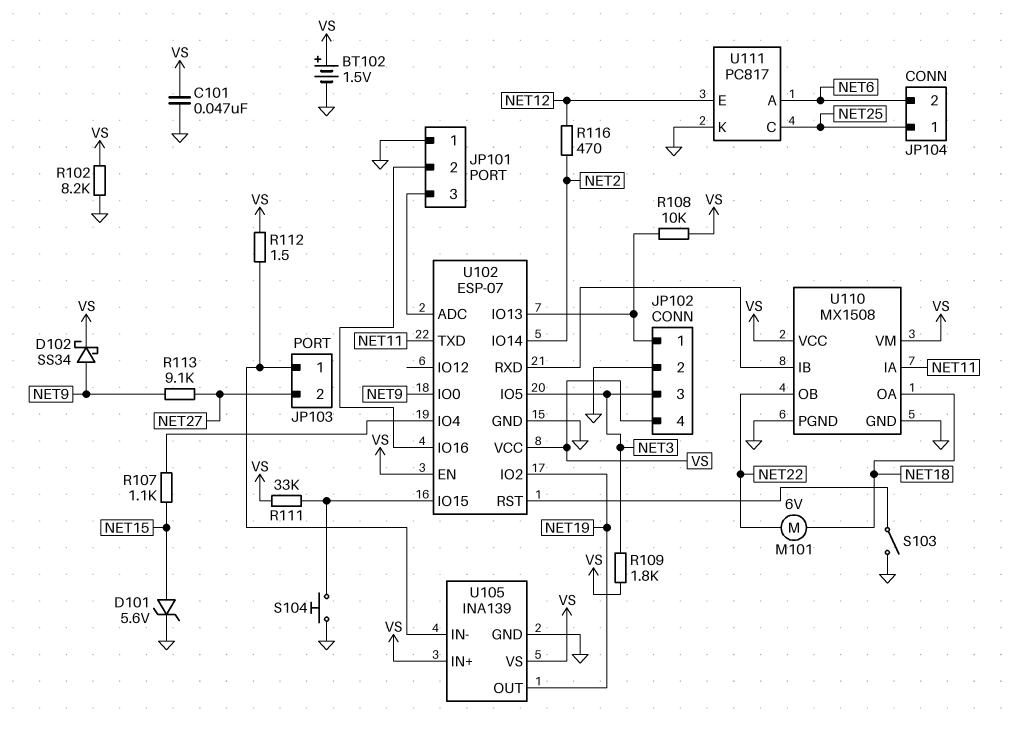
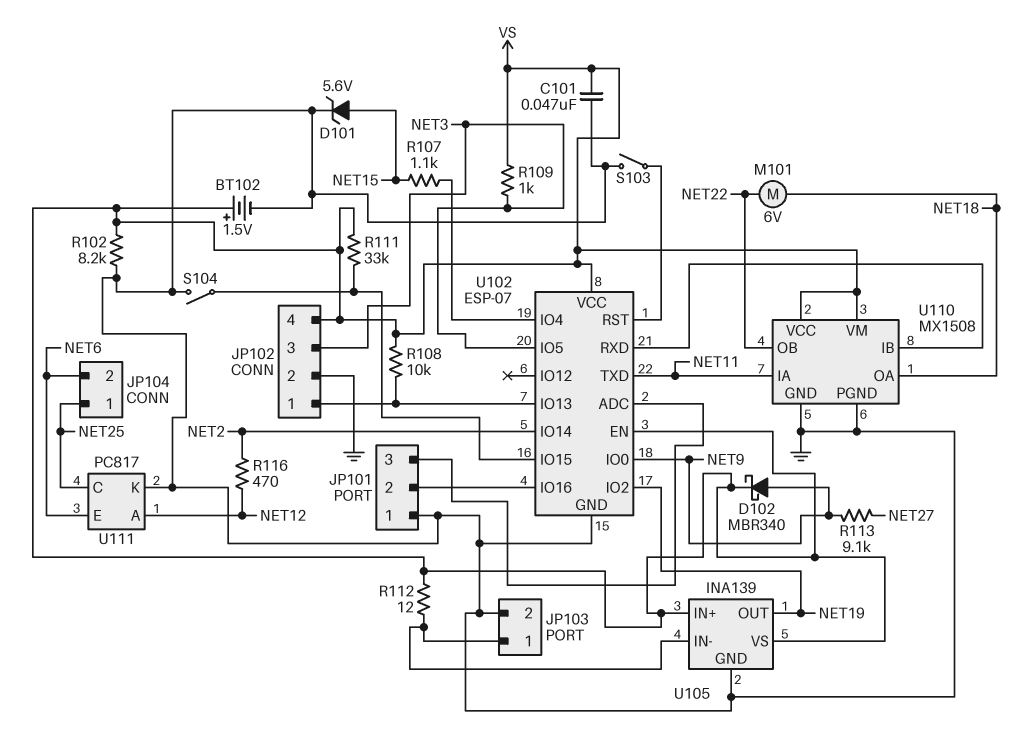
D102: schottky SS34 (A NET9, K VS) -> schottky MBR340 (A NET9, K VS)
JP103 pin 2: NET27 -> GND
R109: 1.8k (NET3, VS) -> 1k (NET3, VS)
R112: 1.5 (JP103/1, VS) -> 12 (JP103/1, VS)
S104: button (GND, U102/IO15) -> switch (GND, U102/IO15)
U111 pin A: NET6 -> NET12
U111 pin E: NET12 -> NET6

